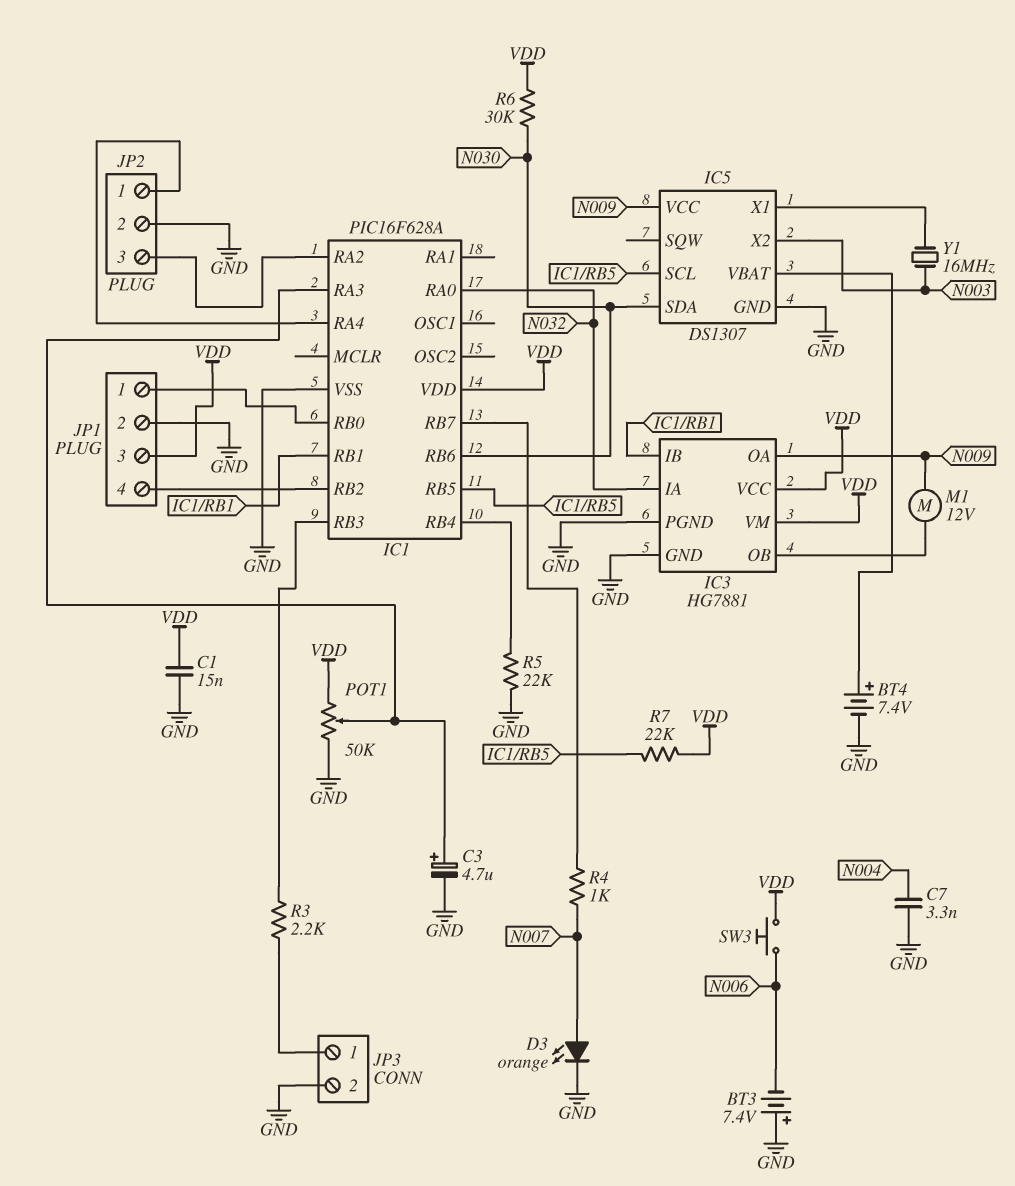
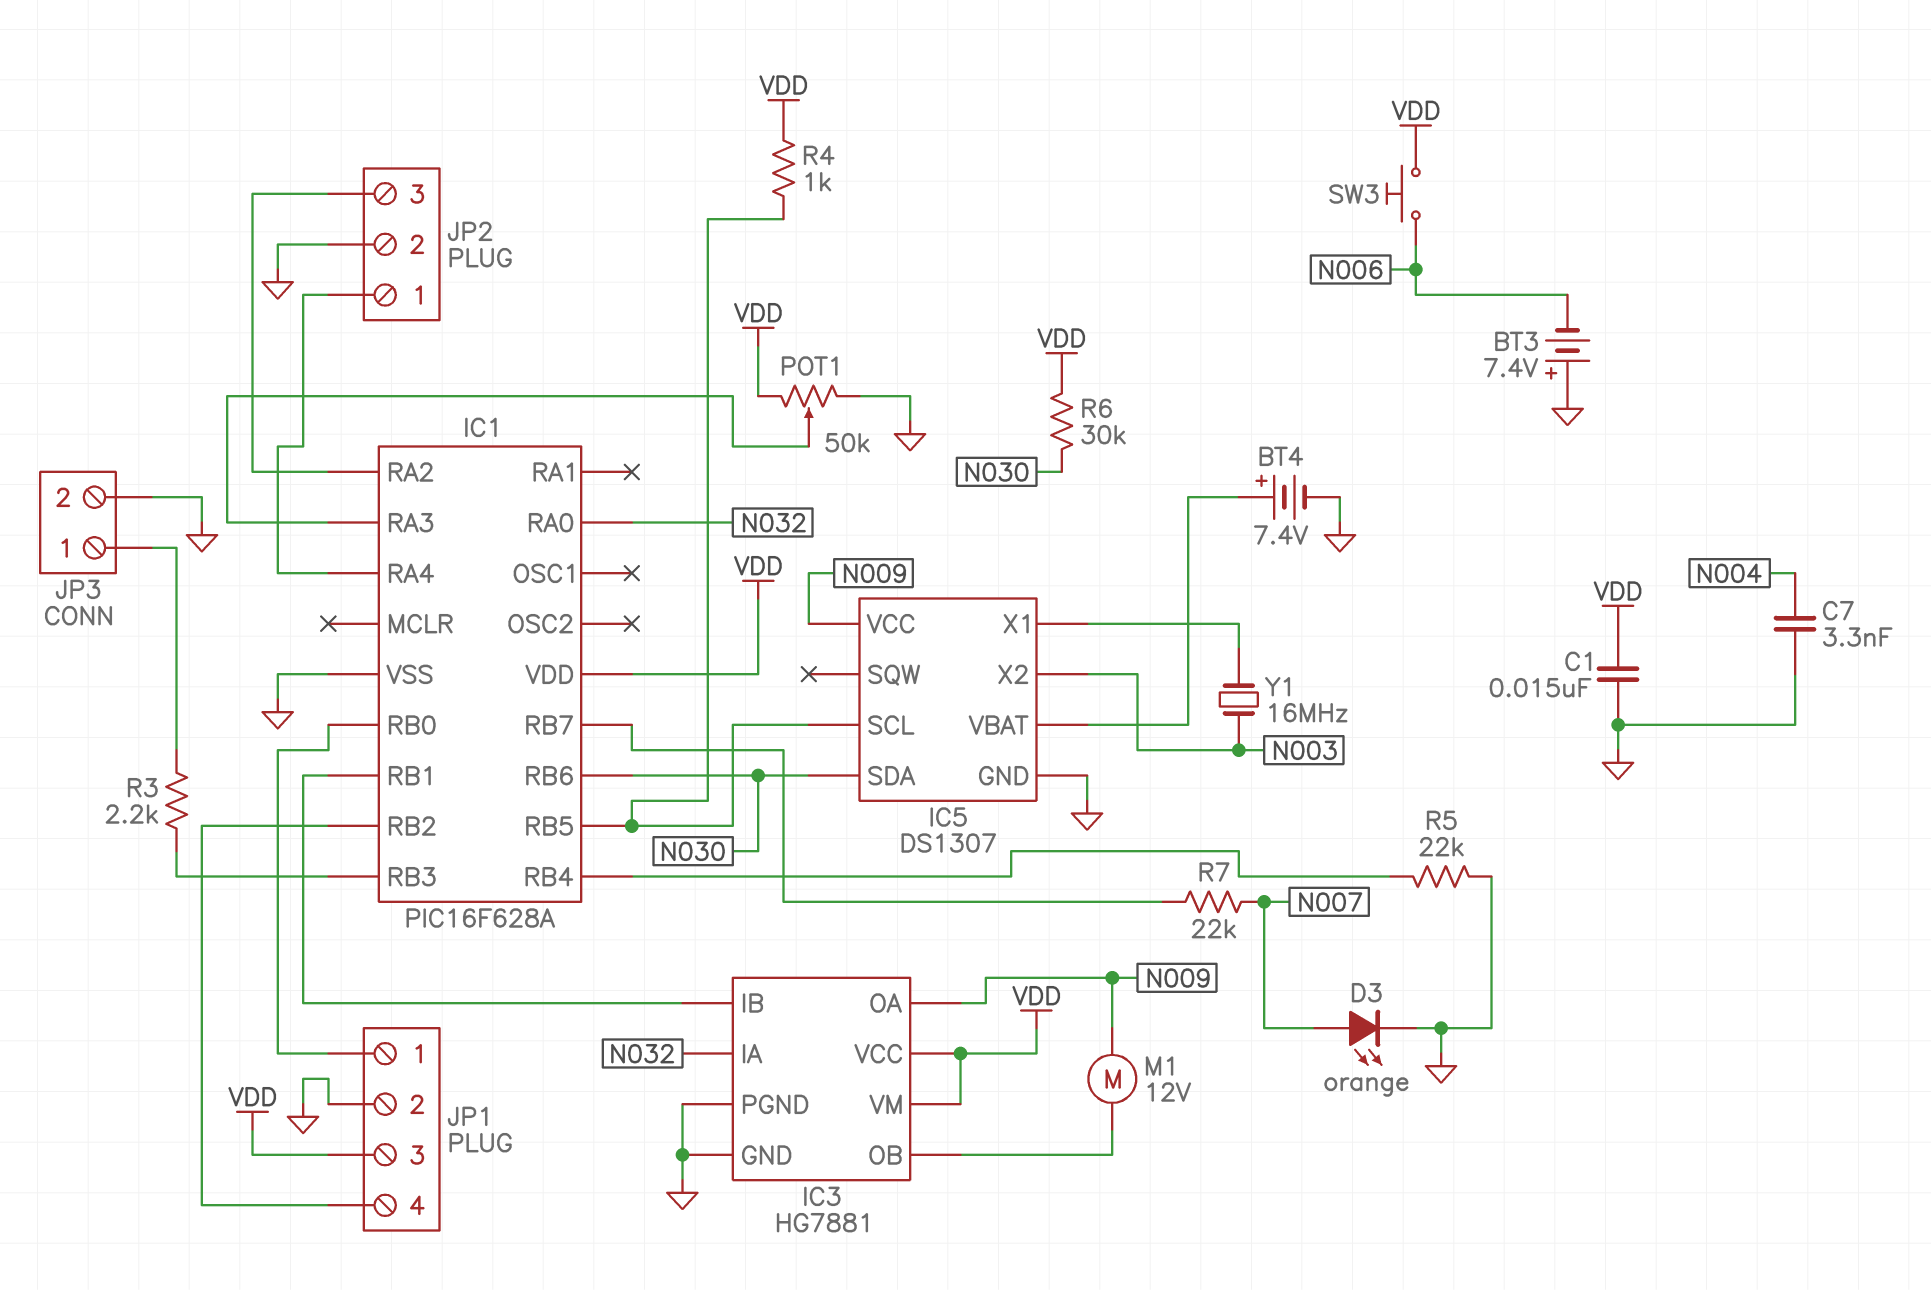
C3: 4.7uF (plus IC1/RA3, minus GND) -> none
R4: 1k (IC1/RB7, N007) -> 1k (IC1/RB5, VDD)
R7: 22k (IC1/RB5, VDD) -> 22k (IC1/RB7, N007)

